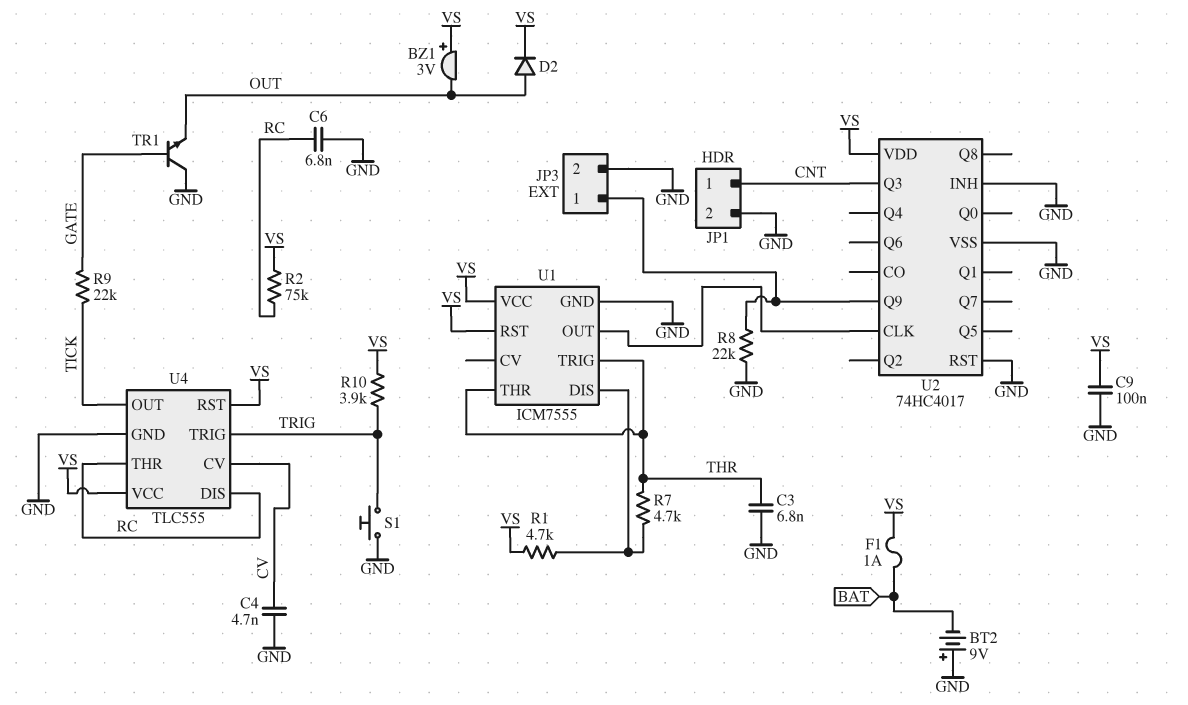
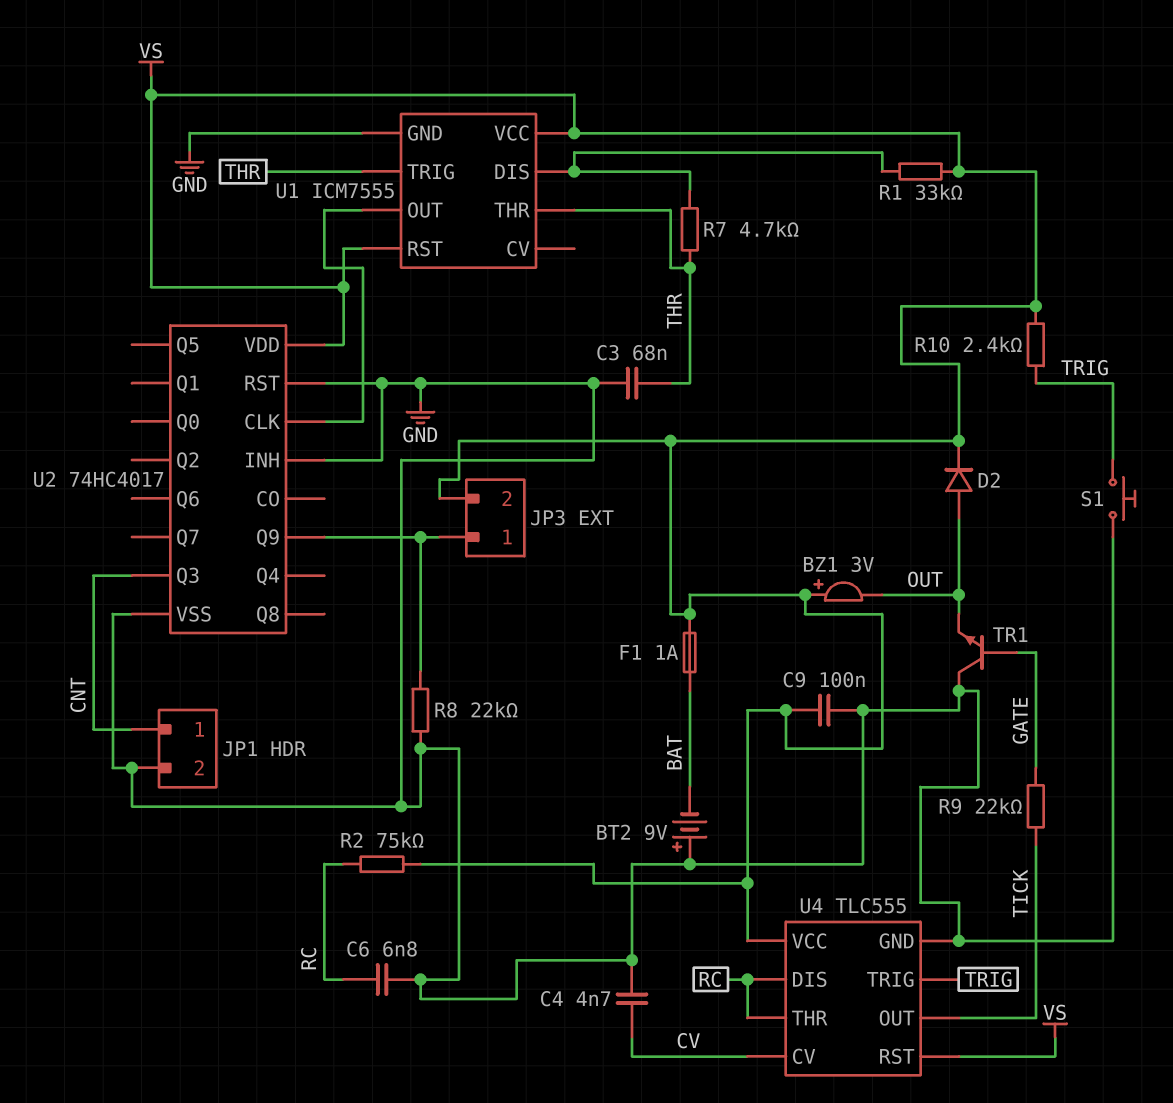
C3: 6.8nF (GND, THR) -> 68nF (GND, THR)
JP3 pin 2: GND -> VS
R1: 4.7k (U1/DIS, VS) -> 33k (U1/DIS, VS)
R10: 3.9k (TRIG, VS) -> 2.4k (TRIG, VS)

